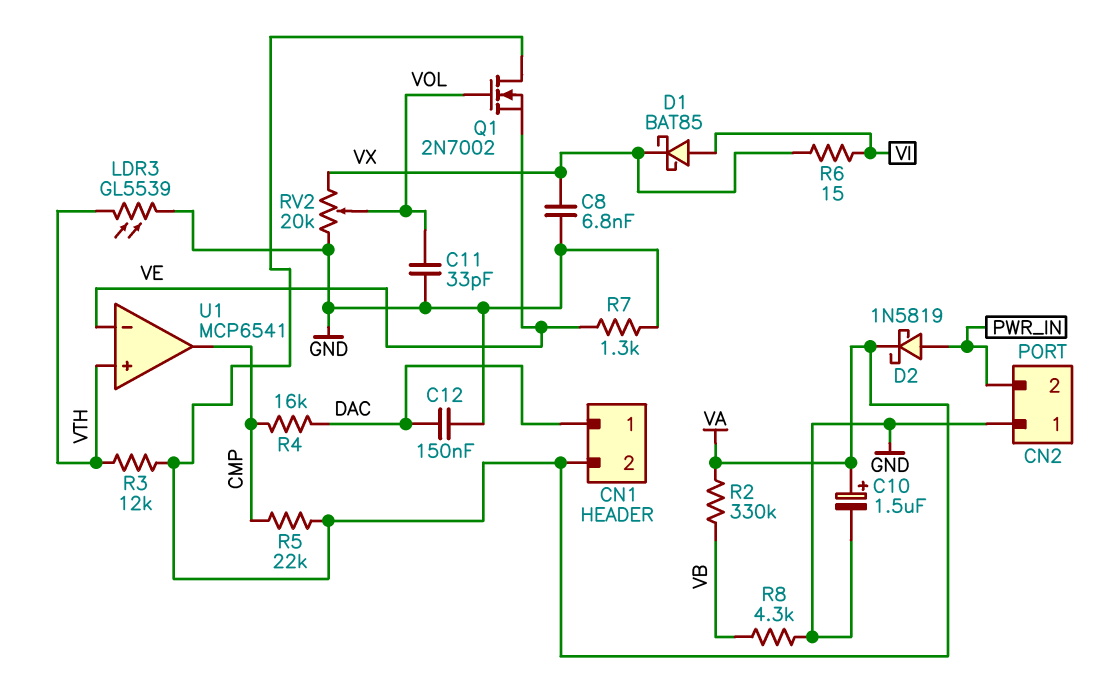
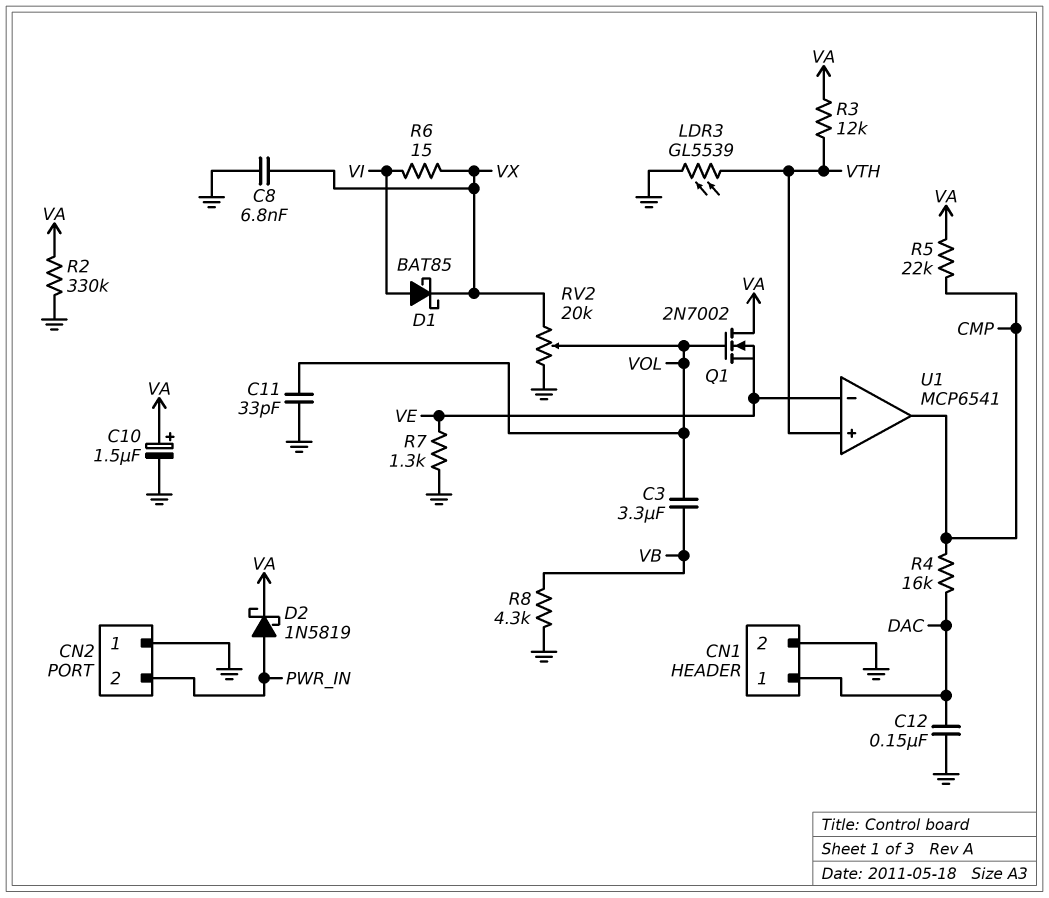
C3: none -> 3.3uF (VB, VOL)
CN1 pin 2: VA -> GND
R2: 330k (VA, VB) -> 330k (GND, VA)

